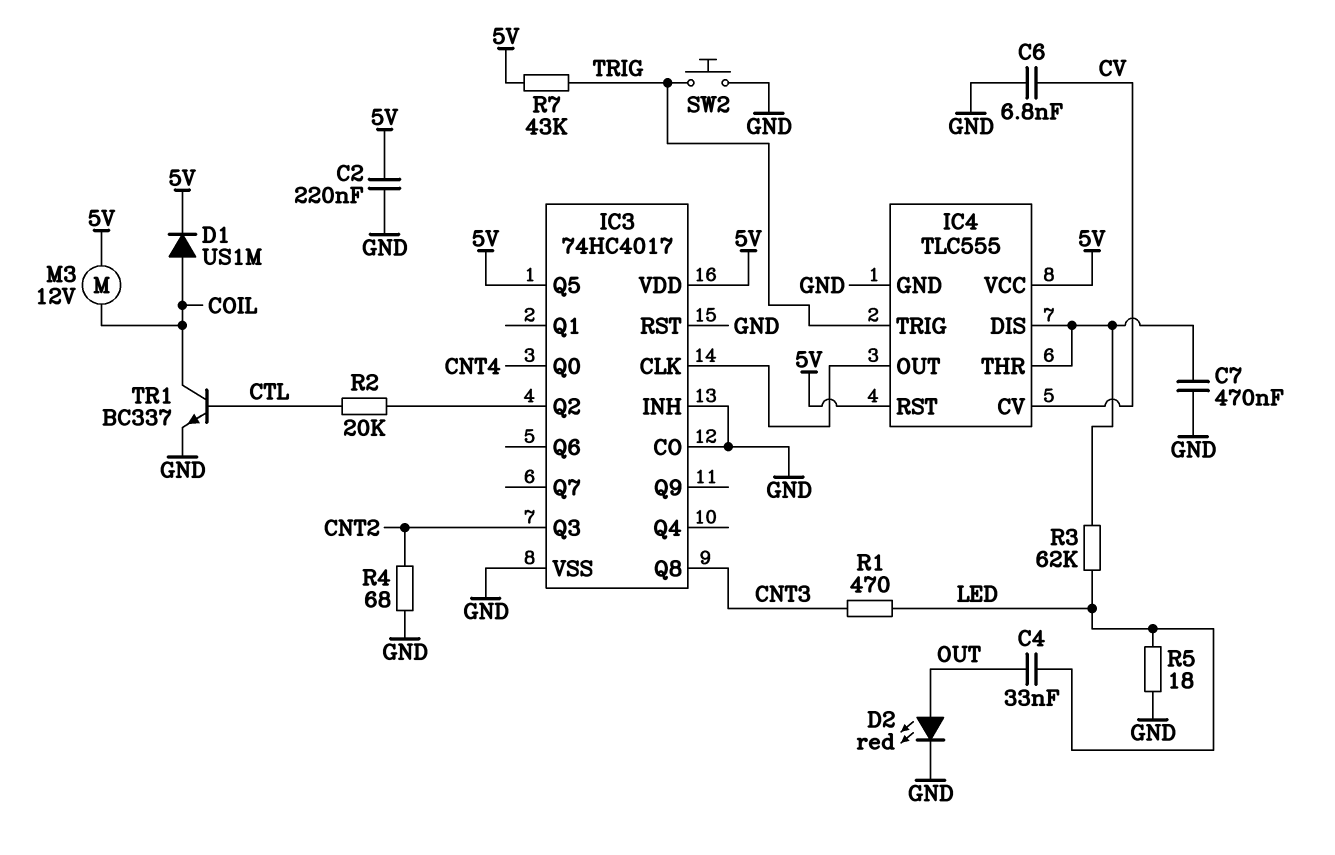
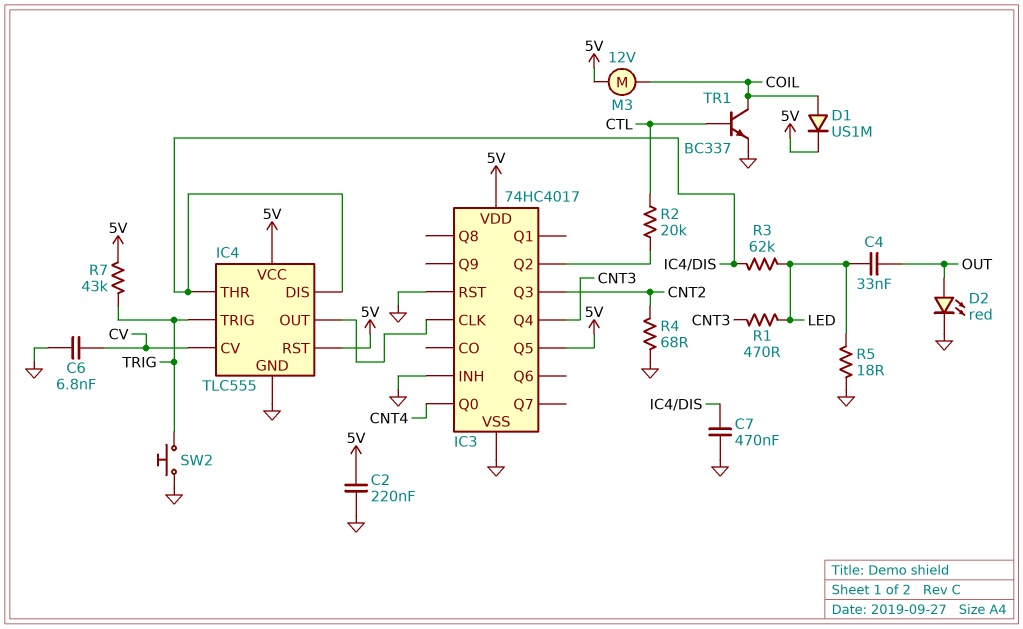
IC3 pin CO: GND -> none
IC3 pin Q4: none -> CNT3
IC3 pin Q8: CNT3 -> none

